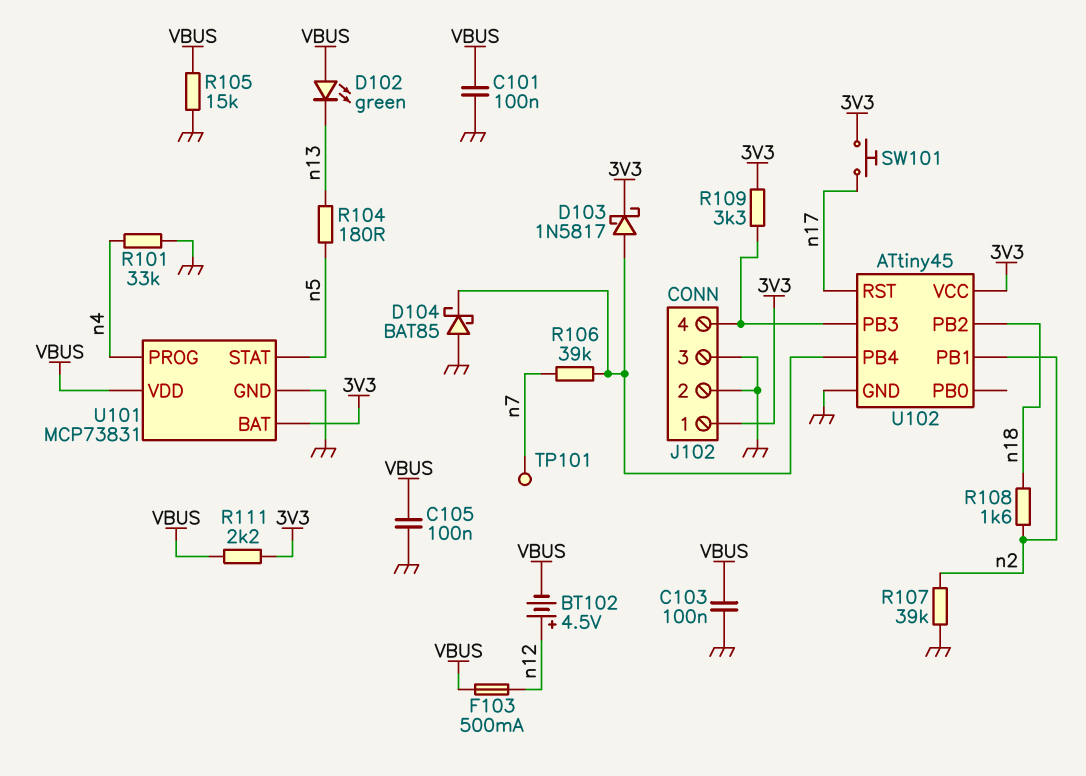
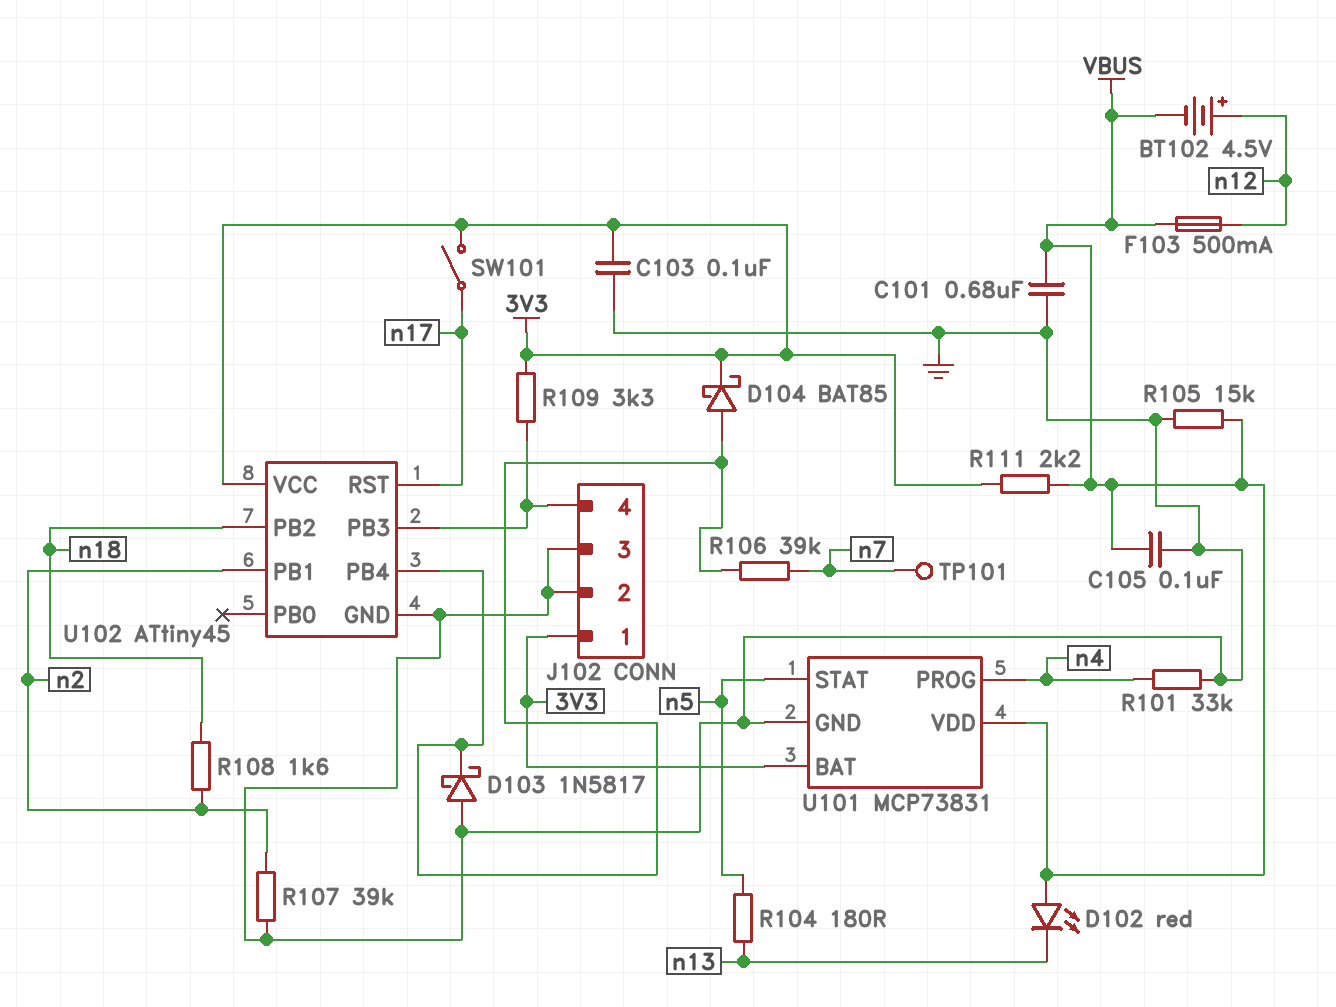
C101: 100nF (GND, VBUS) -> 680nF (GND, VBUS)
C103: 100nF (GND, VBUS) -> 100nF (3V3, GND)
D102: LED green (A VBUS, K n13) -> LED red (A VBUS, K n13)
D103: schottky 1N5817 (A U102/PB4, K 3V3) -> schottky 1N5817 (A GND, K U102/PB4)
D104: schottky BAT85 (A GND, K U102/PB4) -> schottky BAT85 (A U102/PB4, K 3V3)
SW101: button (3V3, n17) -> switch (3V3, n17)

